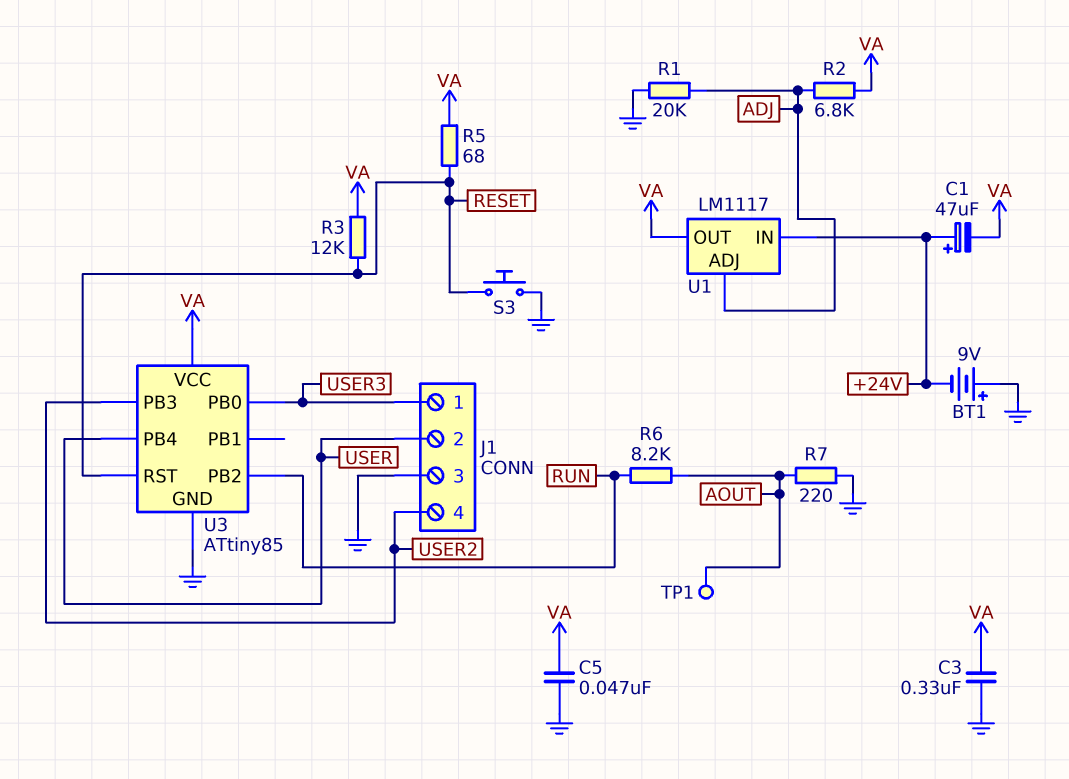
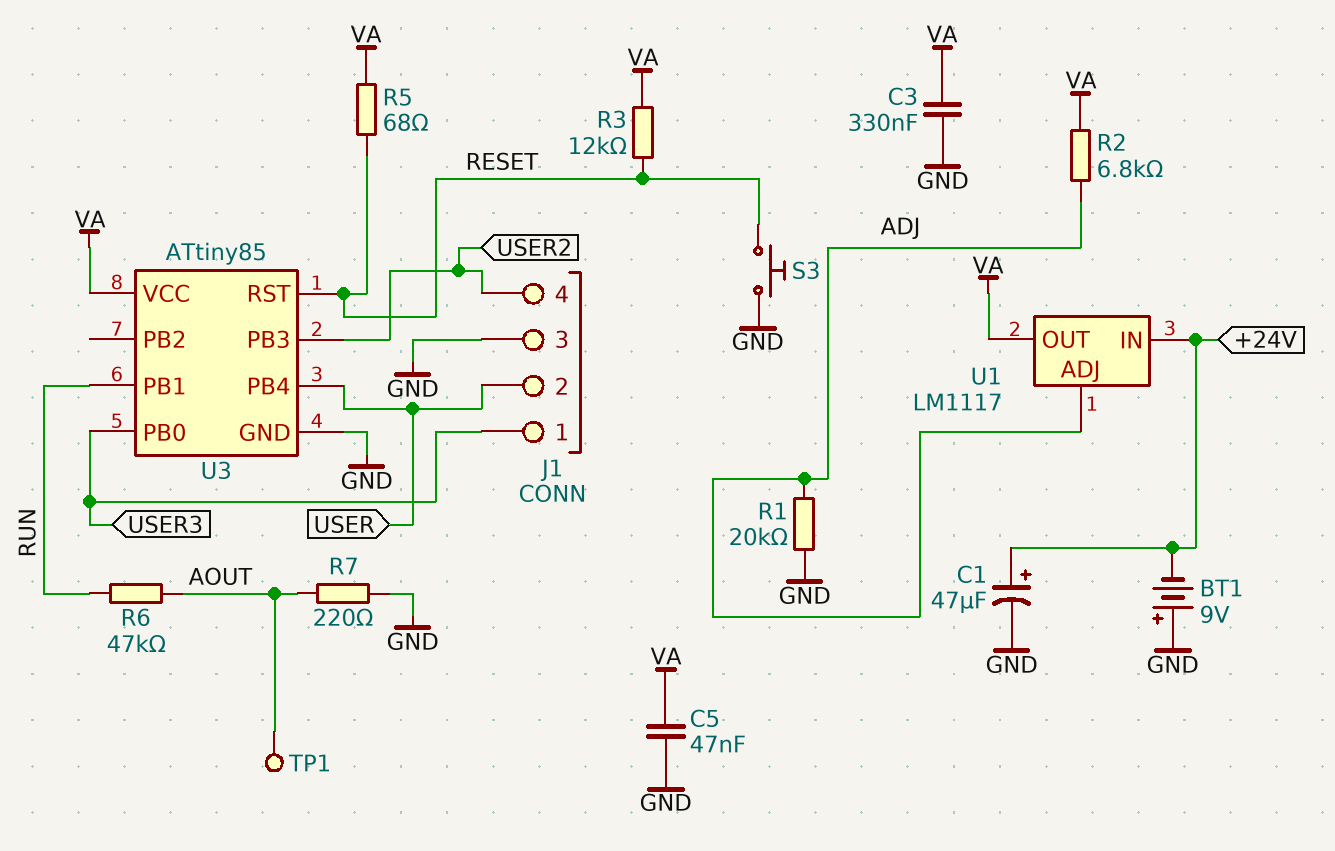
C1: 47uF (plus +24V, minus VA) -> 47uF (plus +24V, minus GND)
R6: 8.2k (AOUT, RUN) -> 47k (AOUT, RUN)
U3 pin PB1: none -> RUN
U3 pin PB2: RUN -> none

